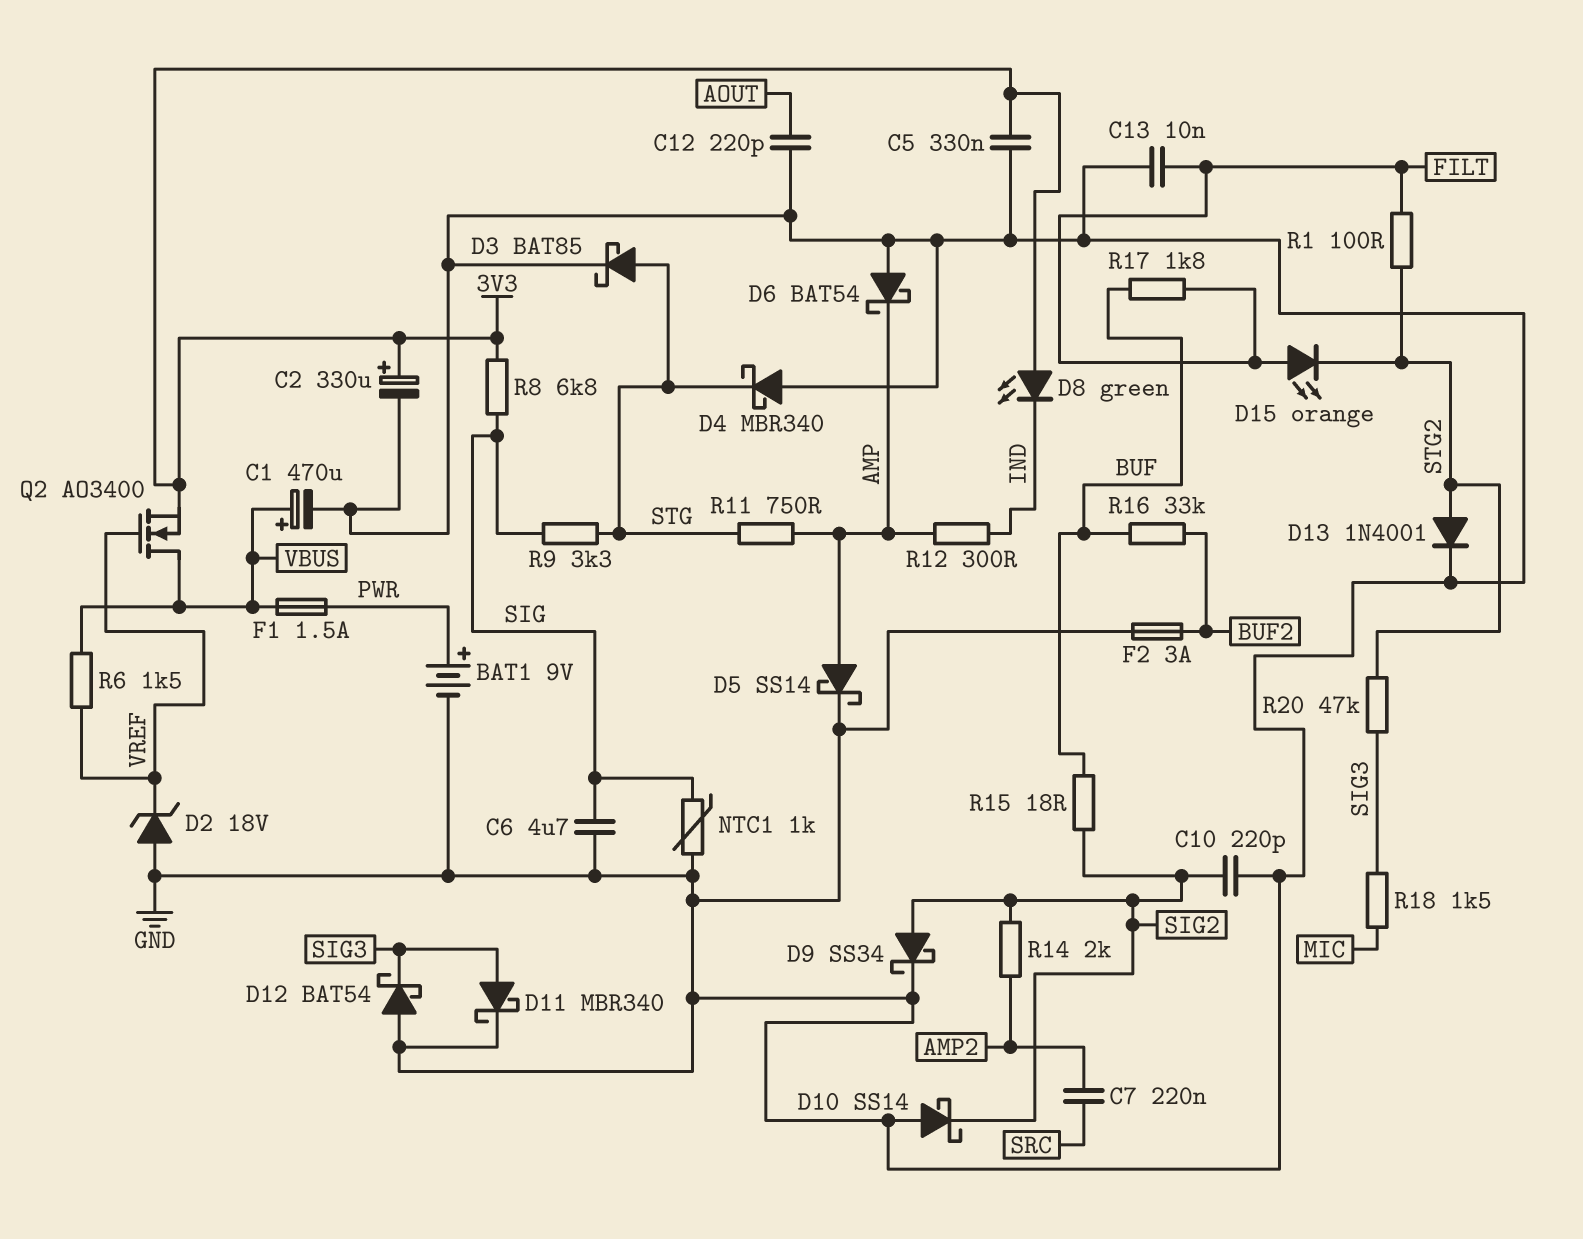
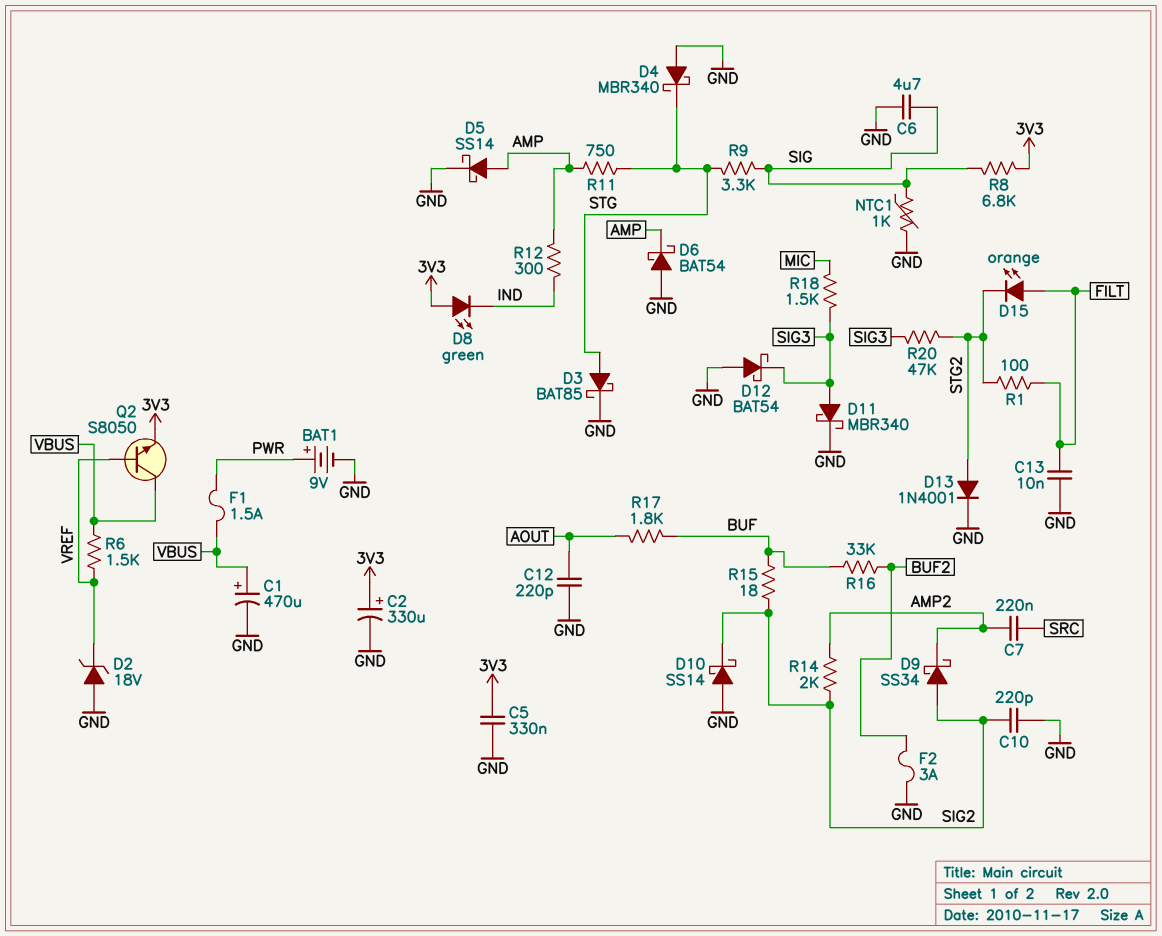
D9: schottky SS34 (A SIG2, K GND) -> schottky SS34 (A SIG2, K AMP2)
Q2: NMOS AO3400 (G VREF, D VBUS, S 3V3) -> NPN S8050 (B VREF, C VBUS, E 3V3)
R17: 1.8k (BUF, FILT) -> 1.8k (AOUT, BUF)

